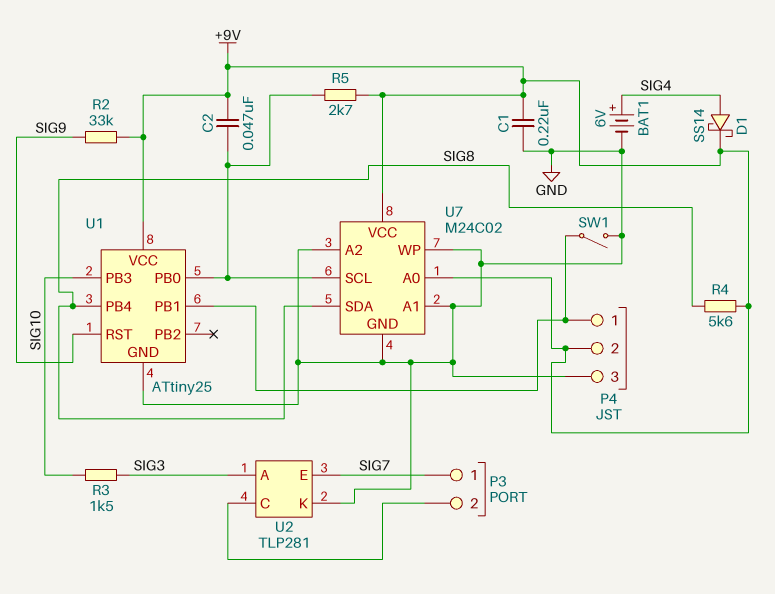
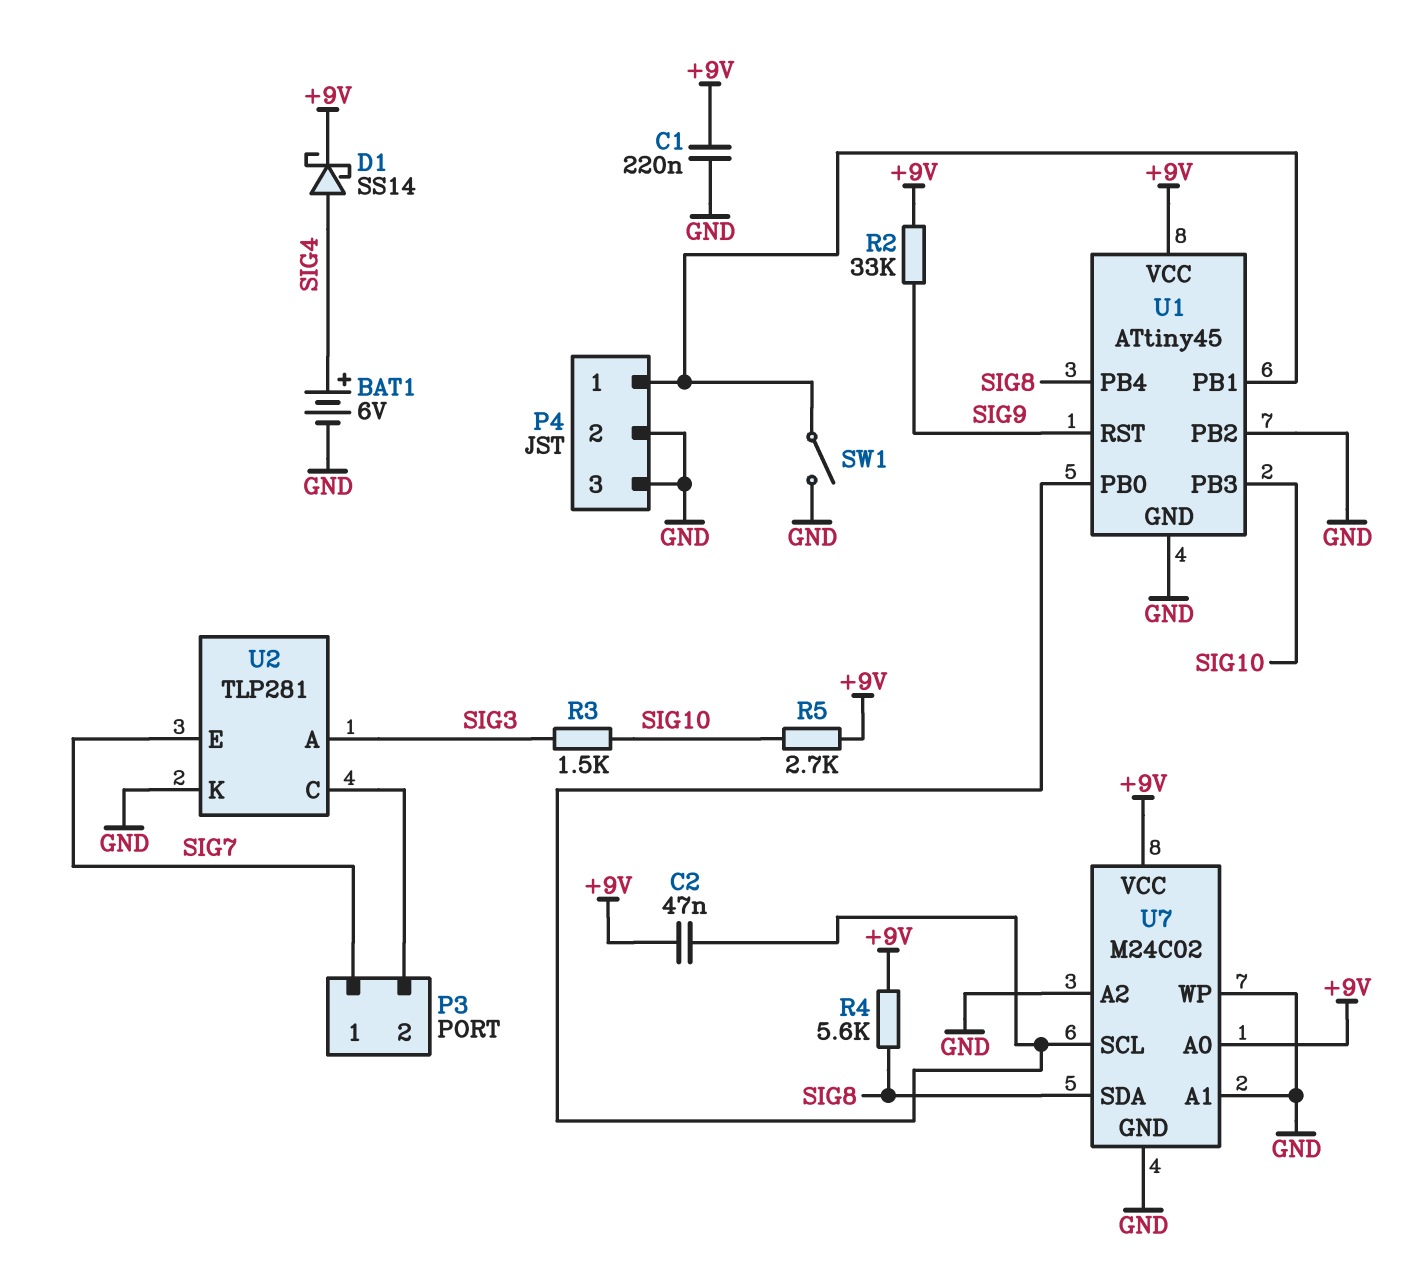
P4 pin 2: +9V -> GND
R5: 2.7k (+9V, U1/PB0) -> 2.7k (+9V, SIG10)
U1: ATtiny25 -> ATtiny45
U1 pin PB2: none -> GND

